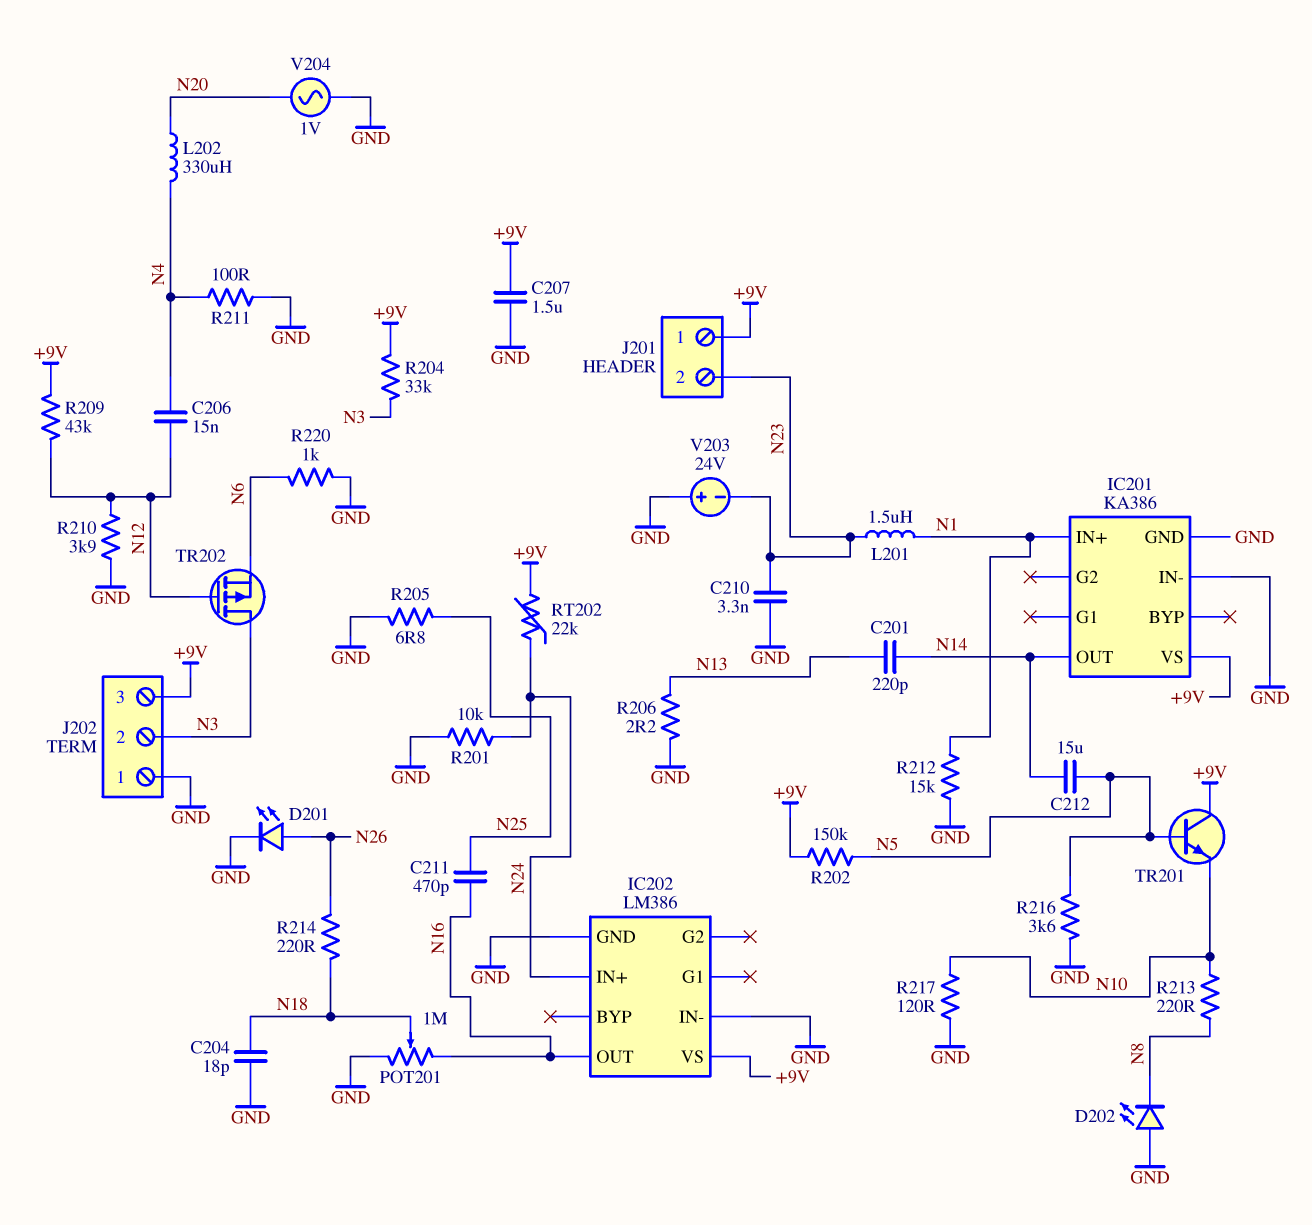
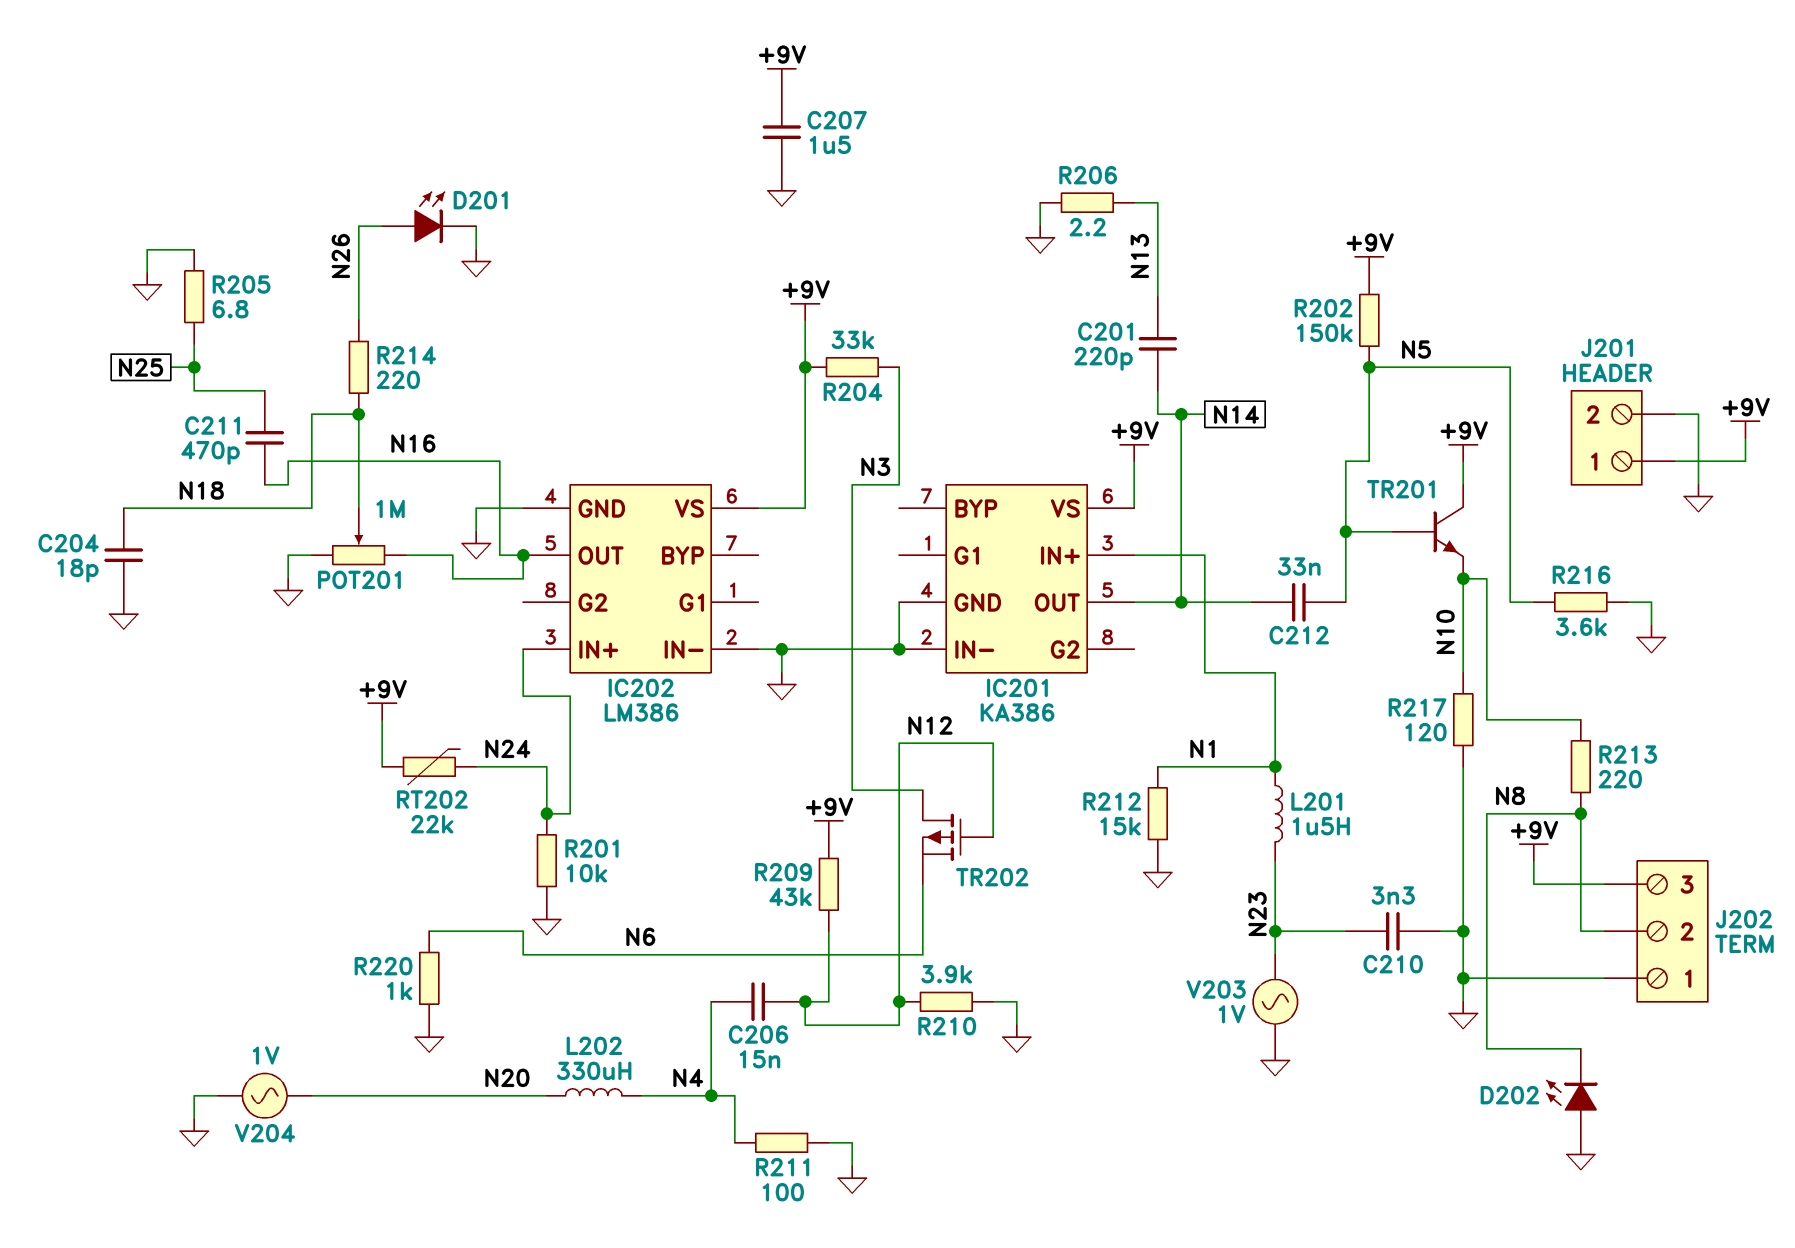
C212: 15uF (N5, N14) -> 33nF (N5, N14)
J201 pin 2: N23 -> GND
J202 pin 2: N3 -> N8
V203: 24V (plus GND, minus N23) -> AC 1V (GND, N23)

